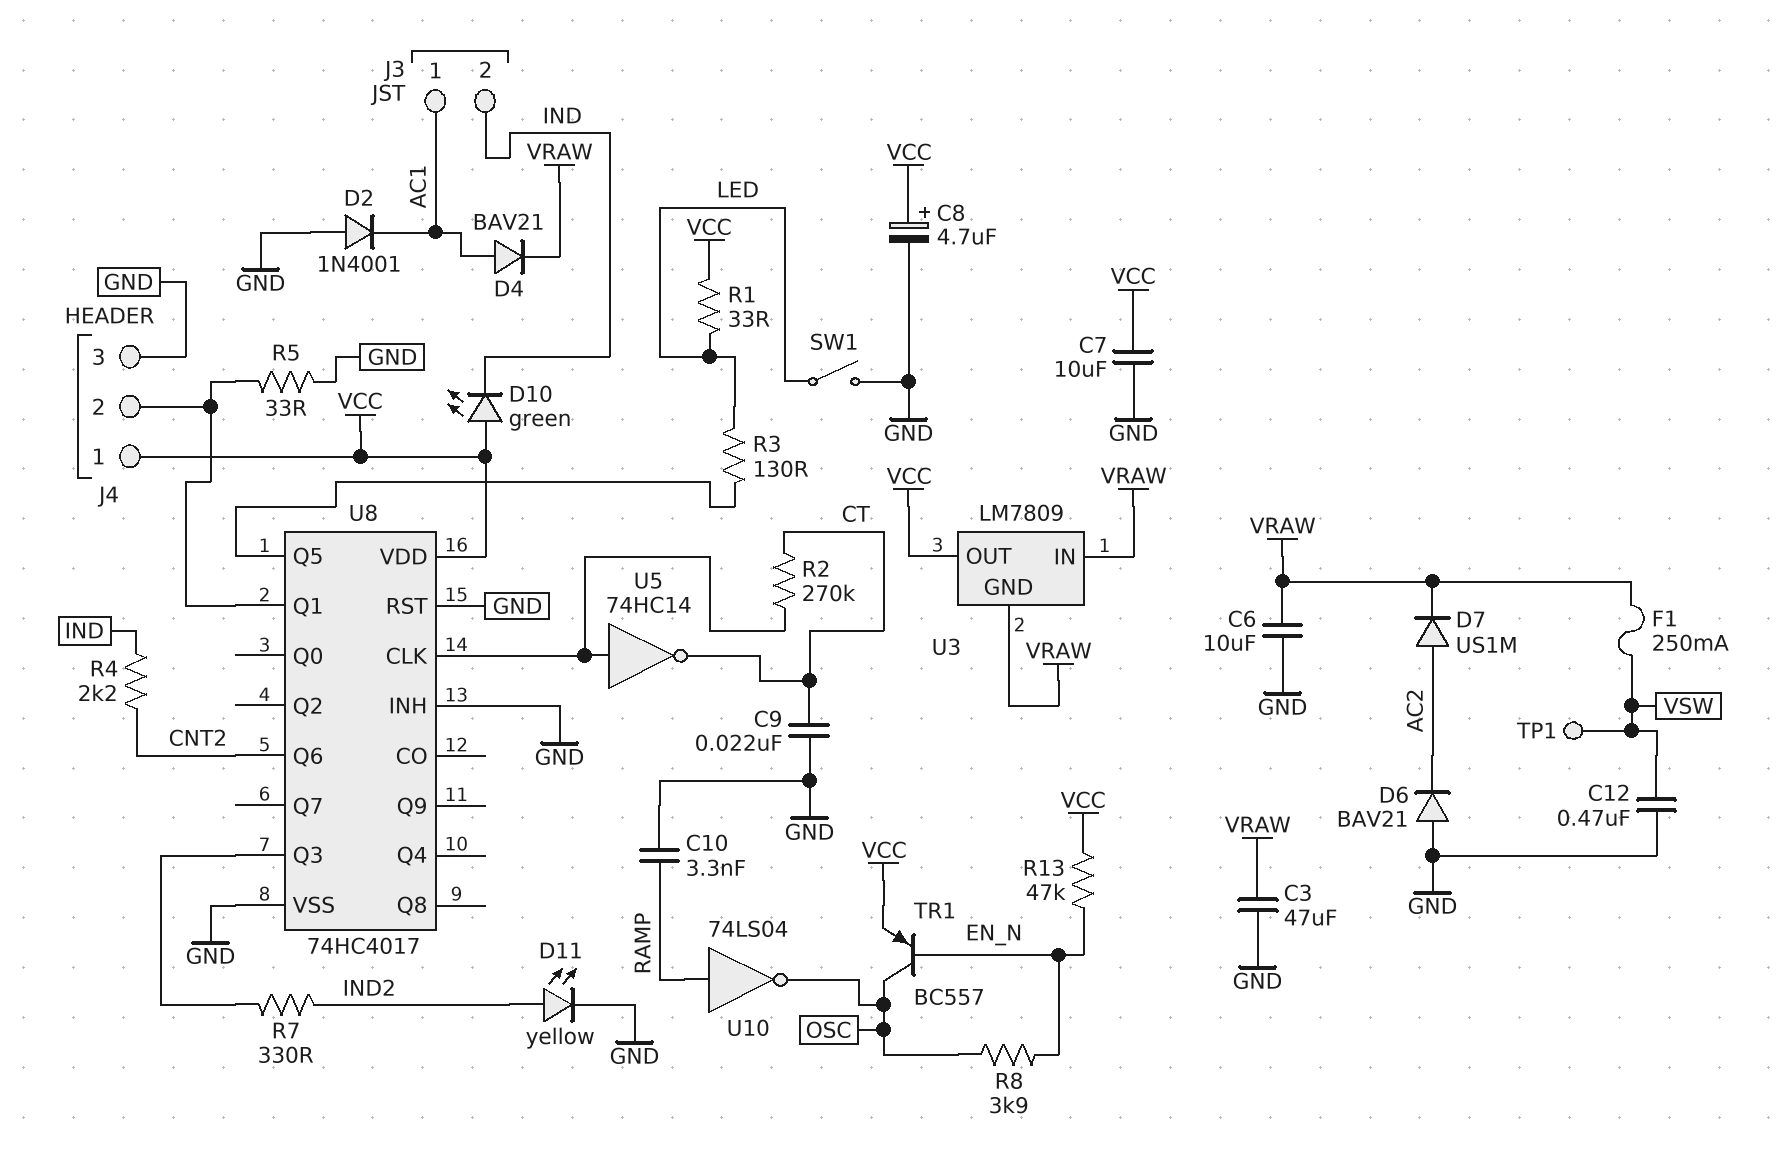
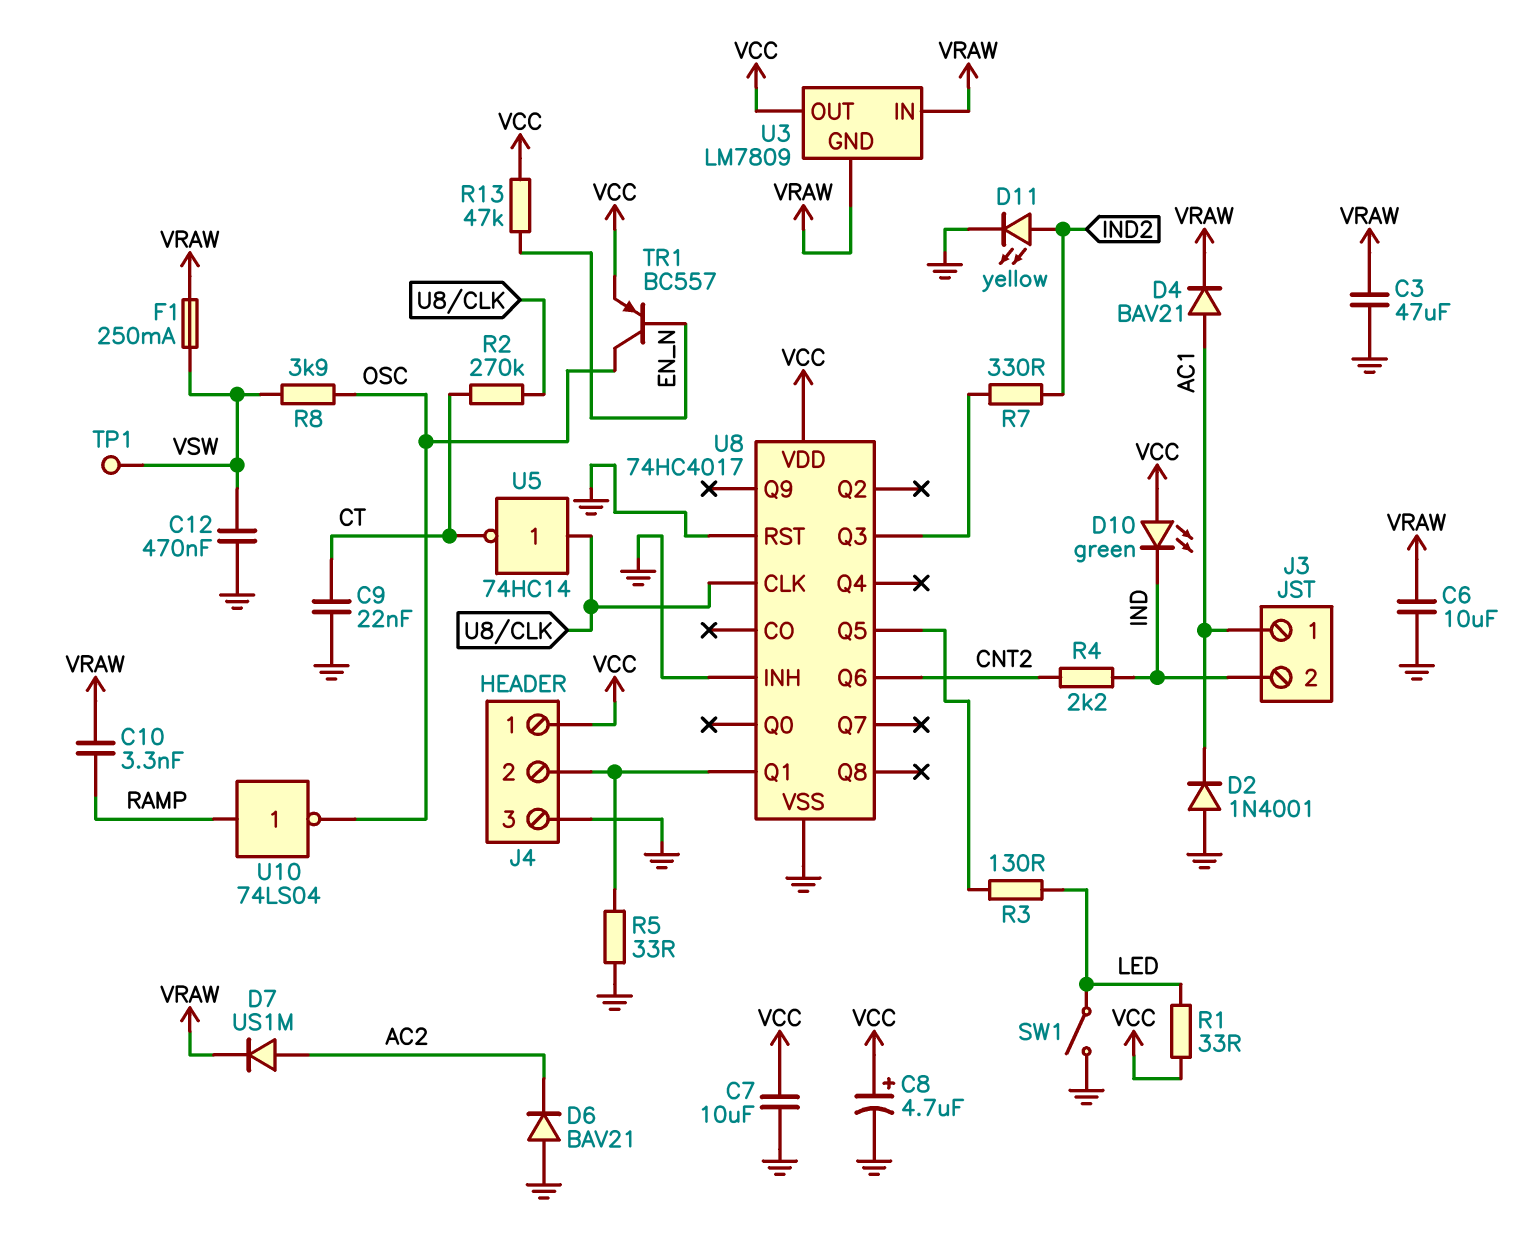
C10: 3.3nF (GND, RAMP) -> 3.3nF (RAMP, VRAW)
R8: 3.9k (EN_N, OSC) -> 3.9k (OSC, VSW)

